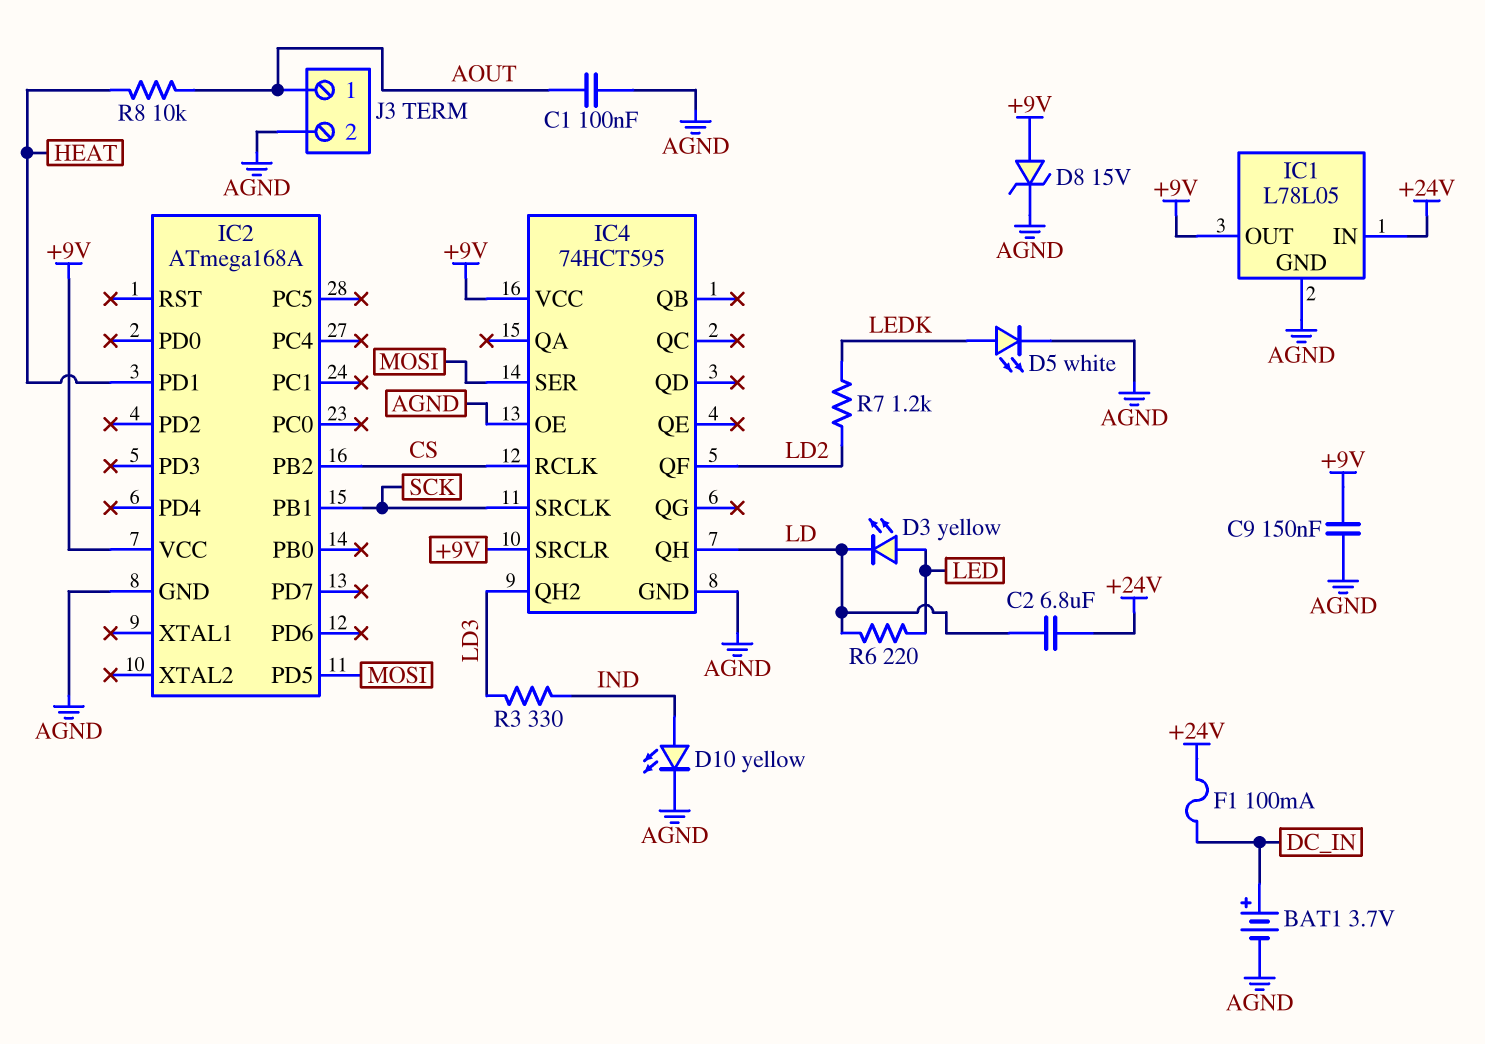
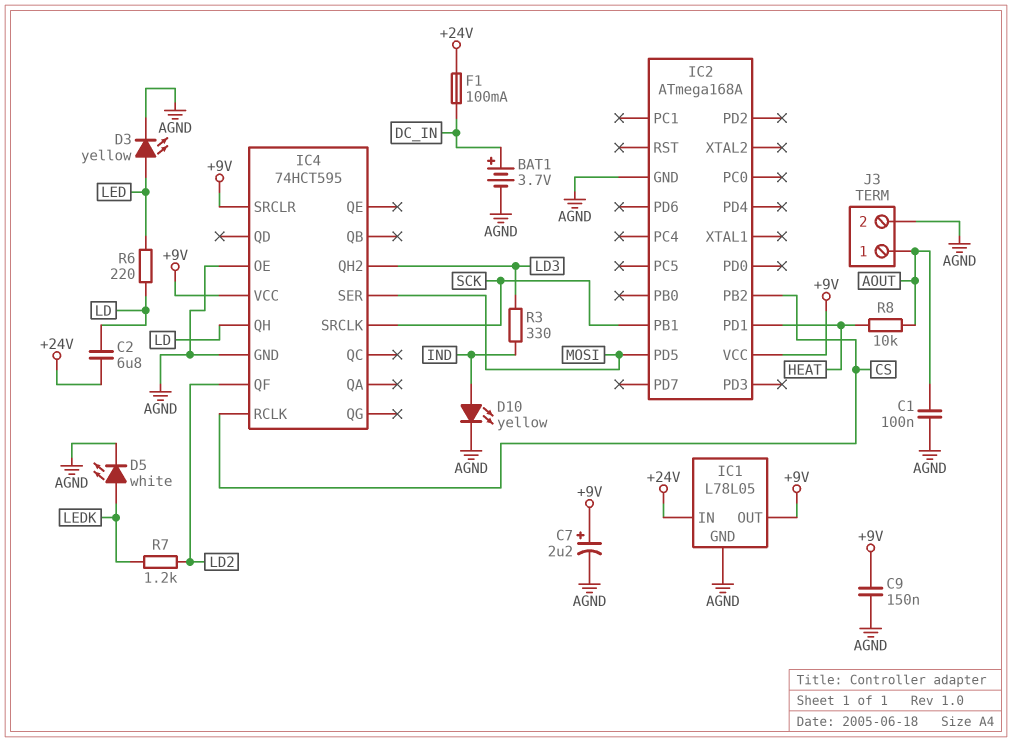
C7: none -> 2.2uF (plus +9V, minus AGND)
D3: LED yellow (A LED, K LD) -> LED yellow (A LED, K AGND)
D8: zener 15V (A +9V, K AGND) -> none

